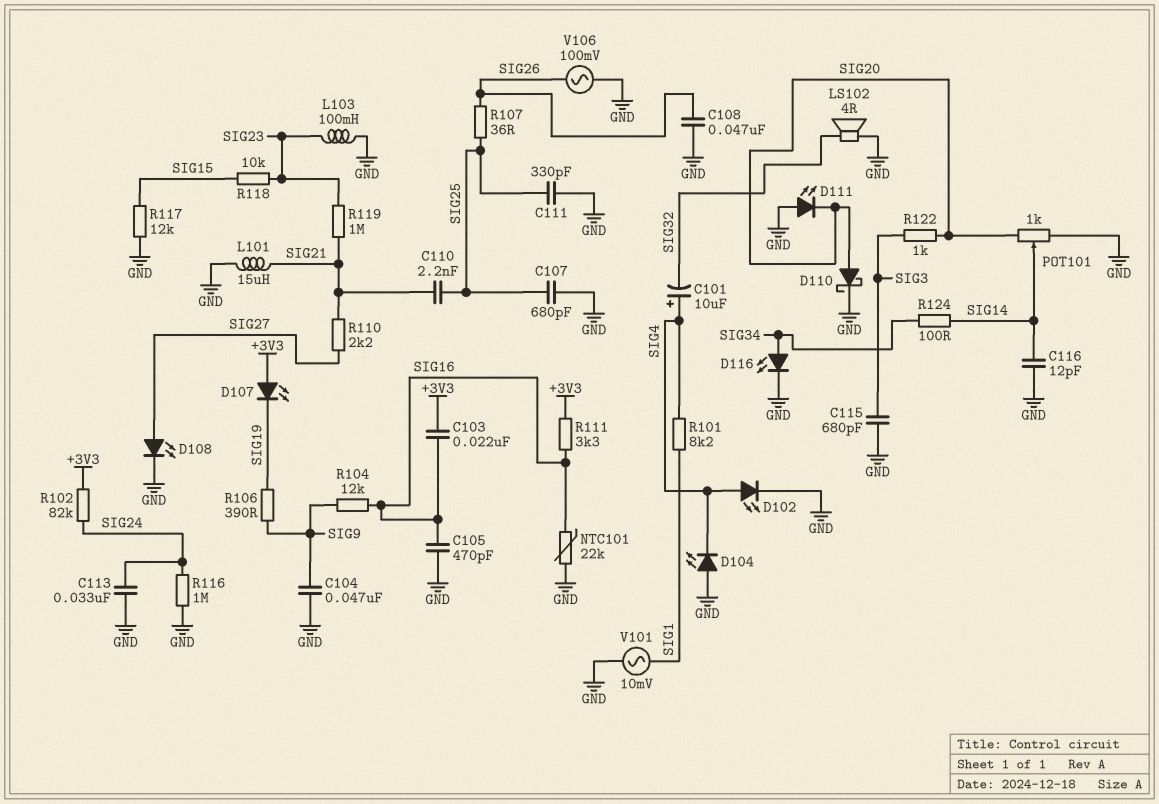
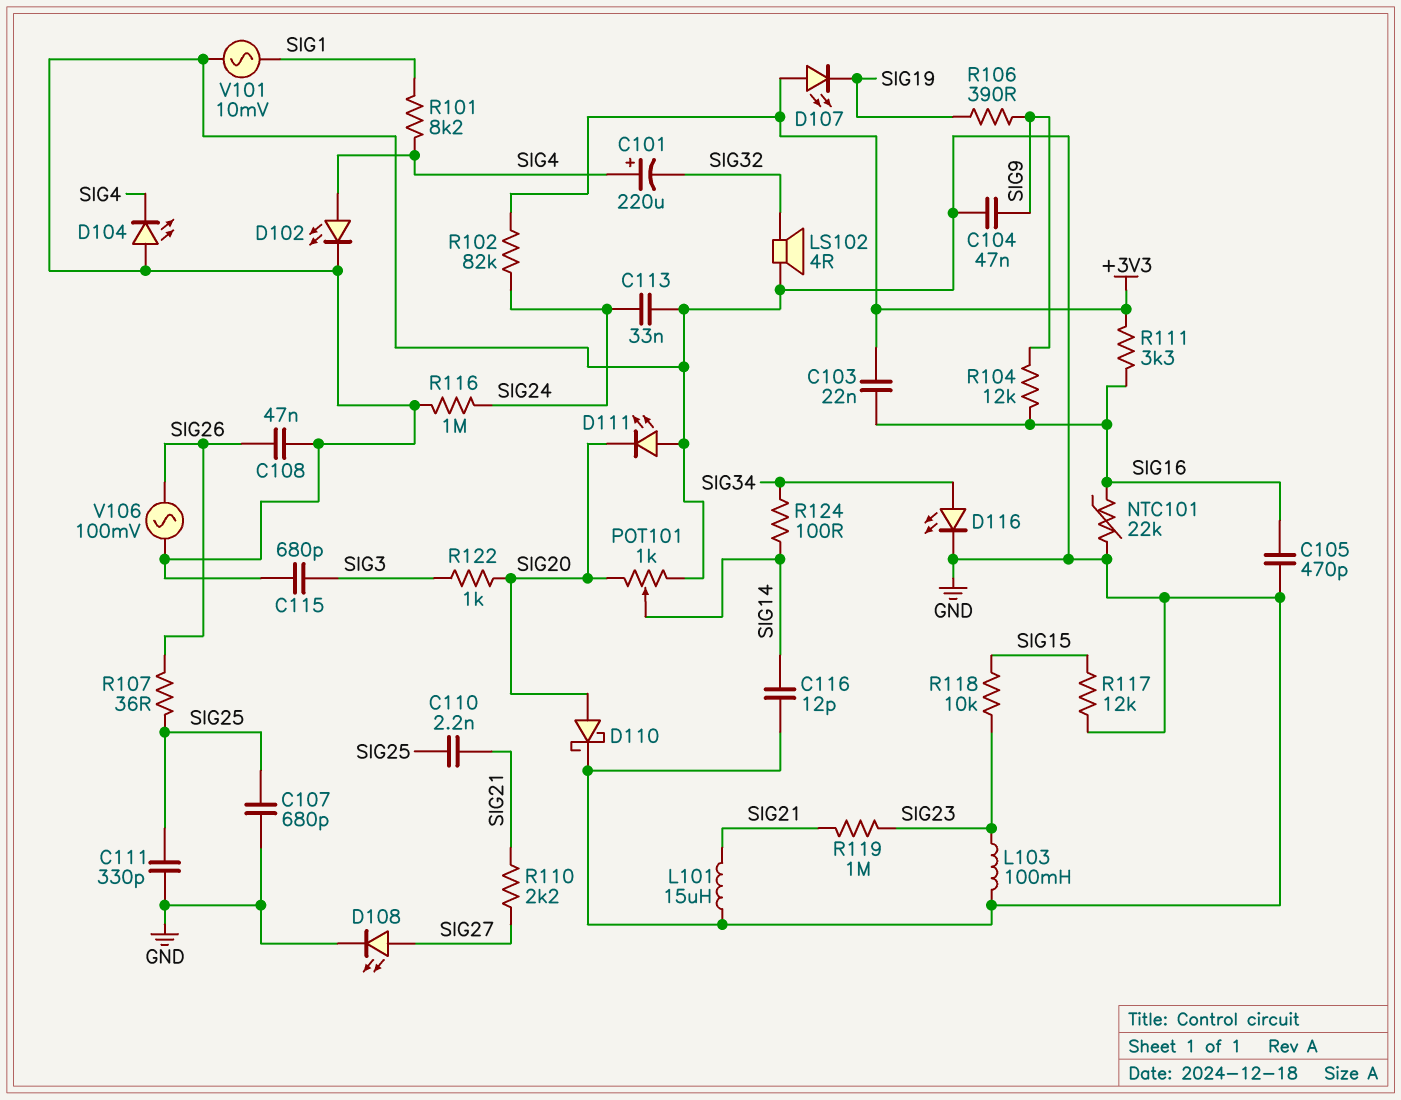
C101: 10uF (plus SIG4, minus SIG32) -> 220uF (plus SIG4, minus SIG32)

